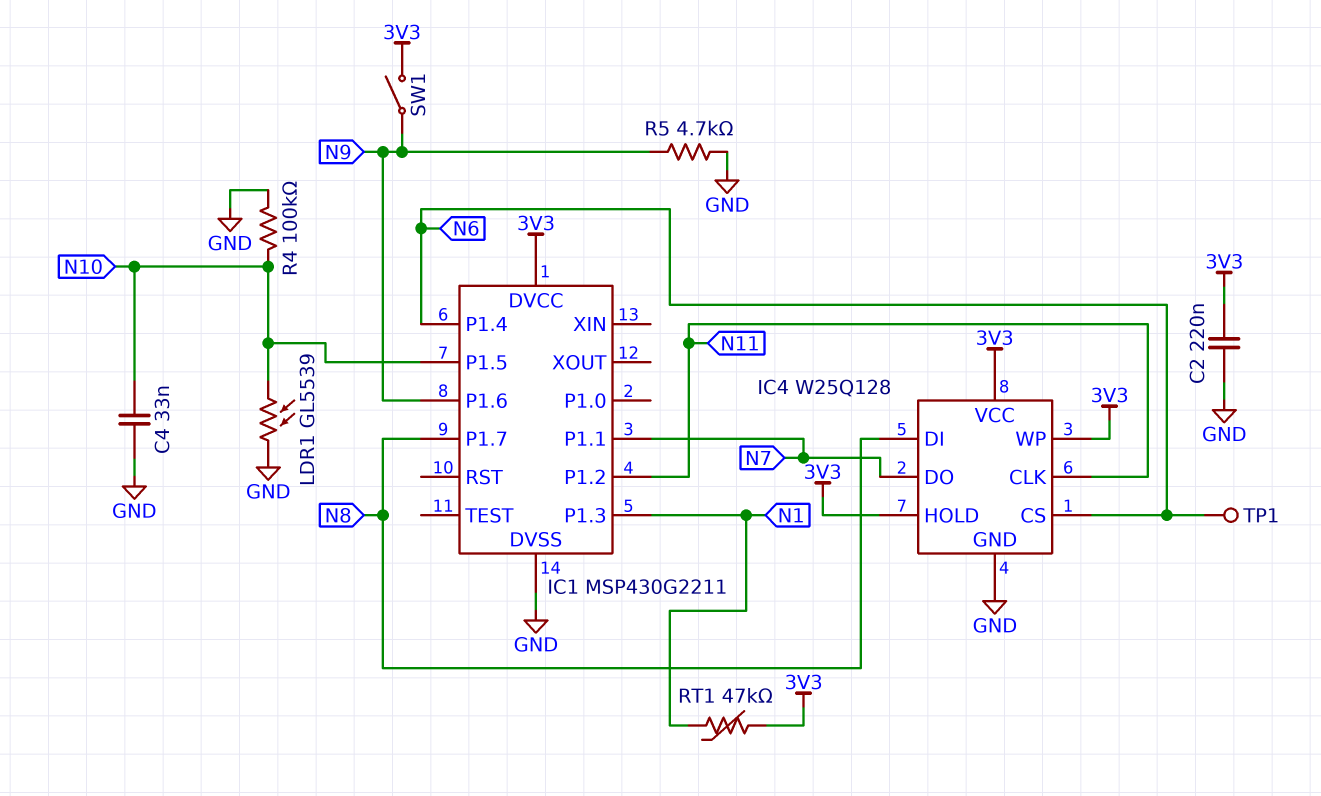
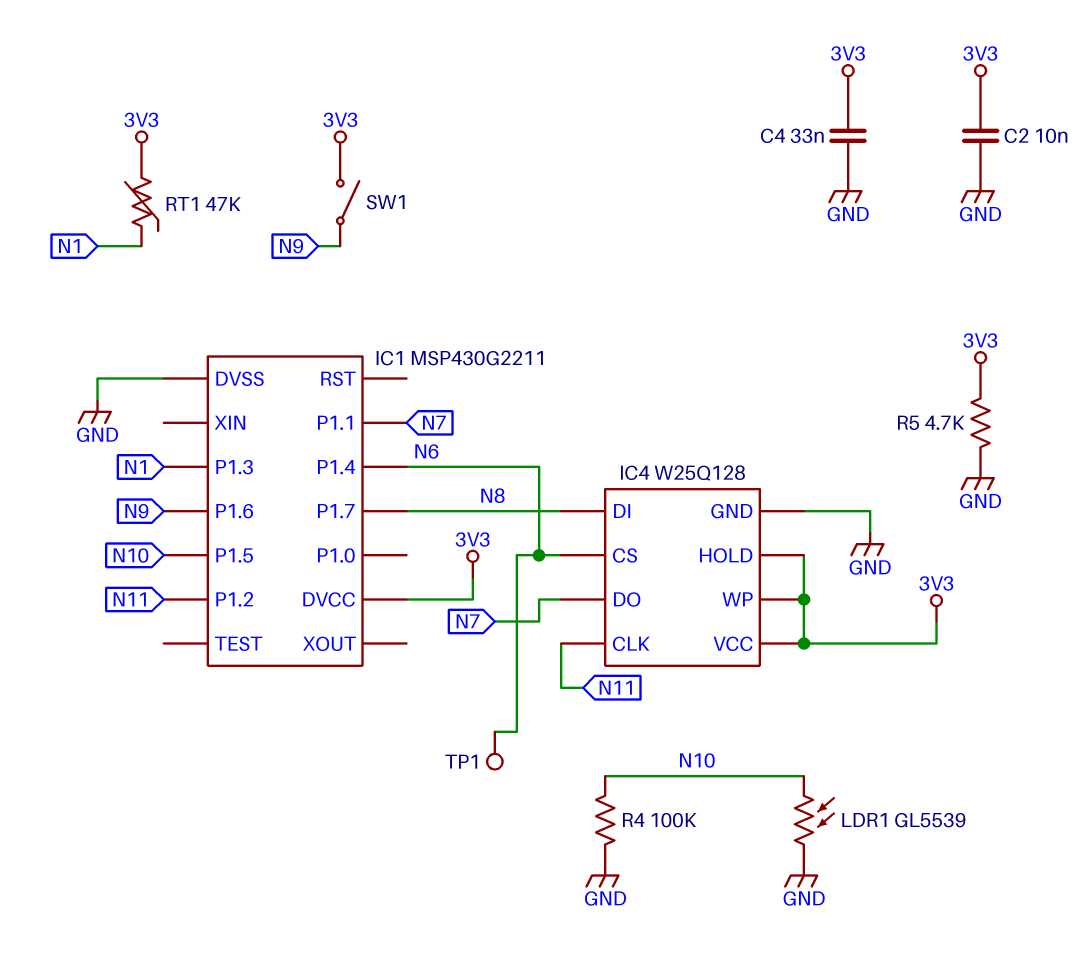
C2: 220nF (3V3, GND) -> 10nF (3V3, GND)
C4: 33nF (GND, N10) -> 33nF (3V3, GND)
R5: 4.7k (GND, N9) -> 4.7k (3V3, GND)

